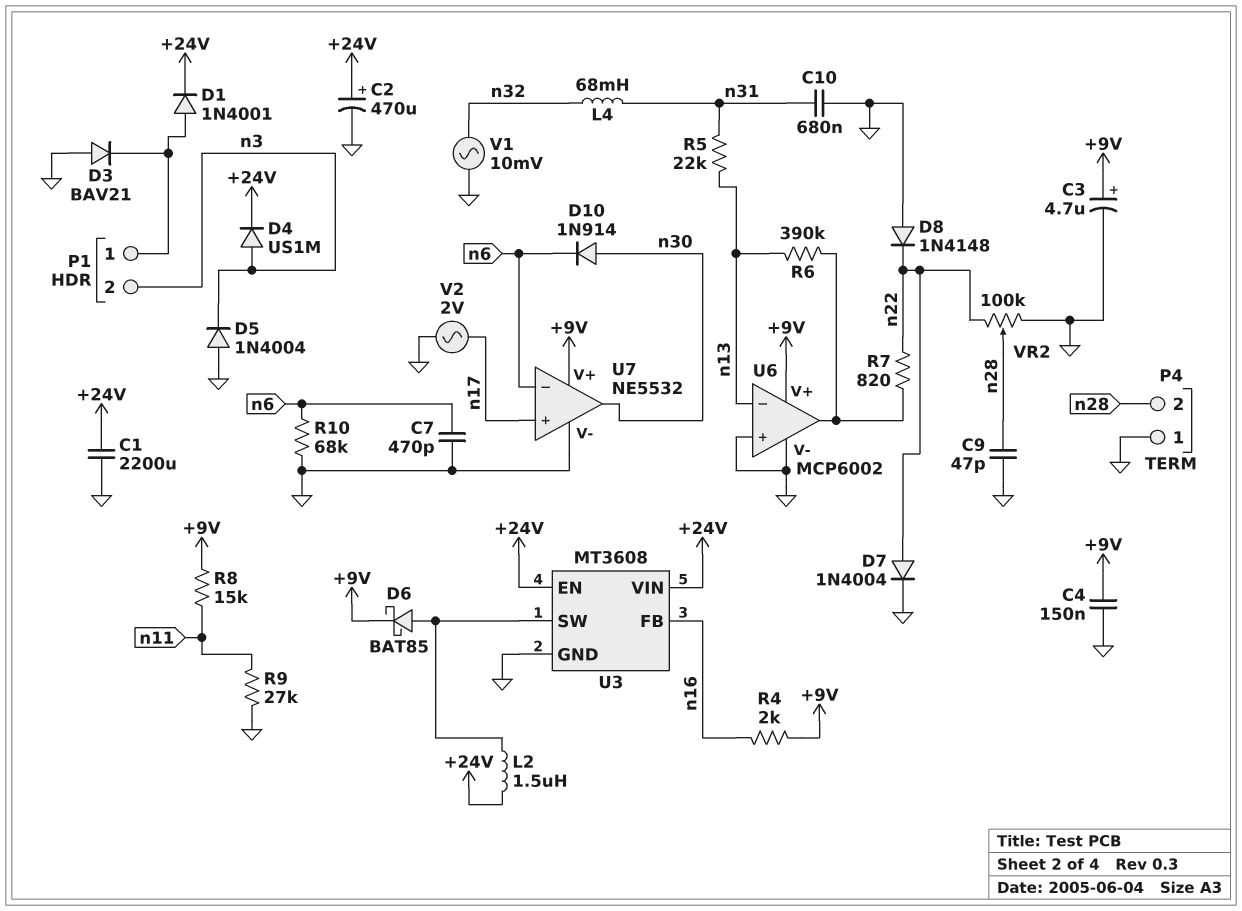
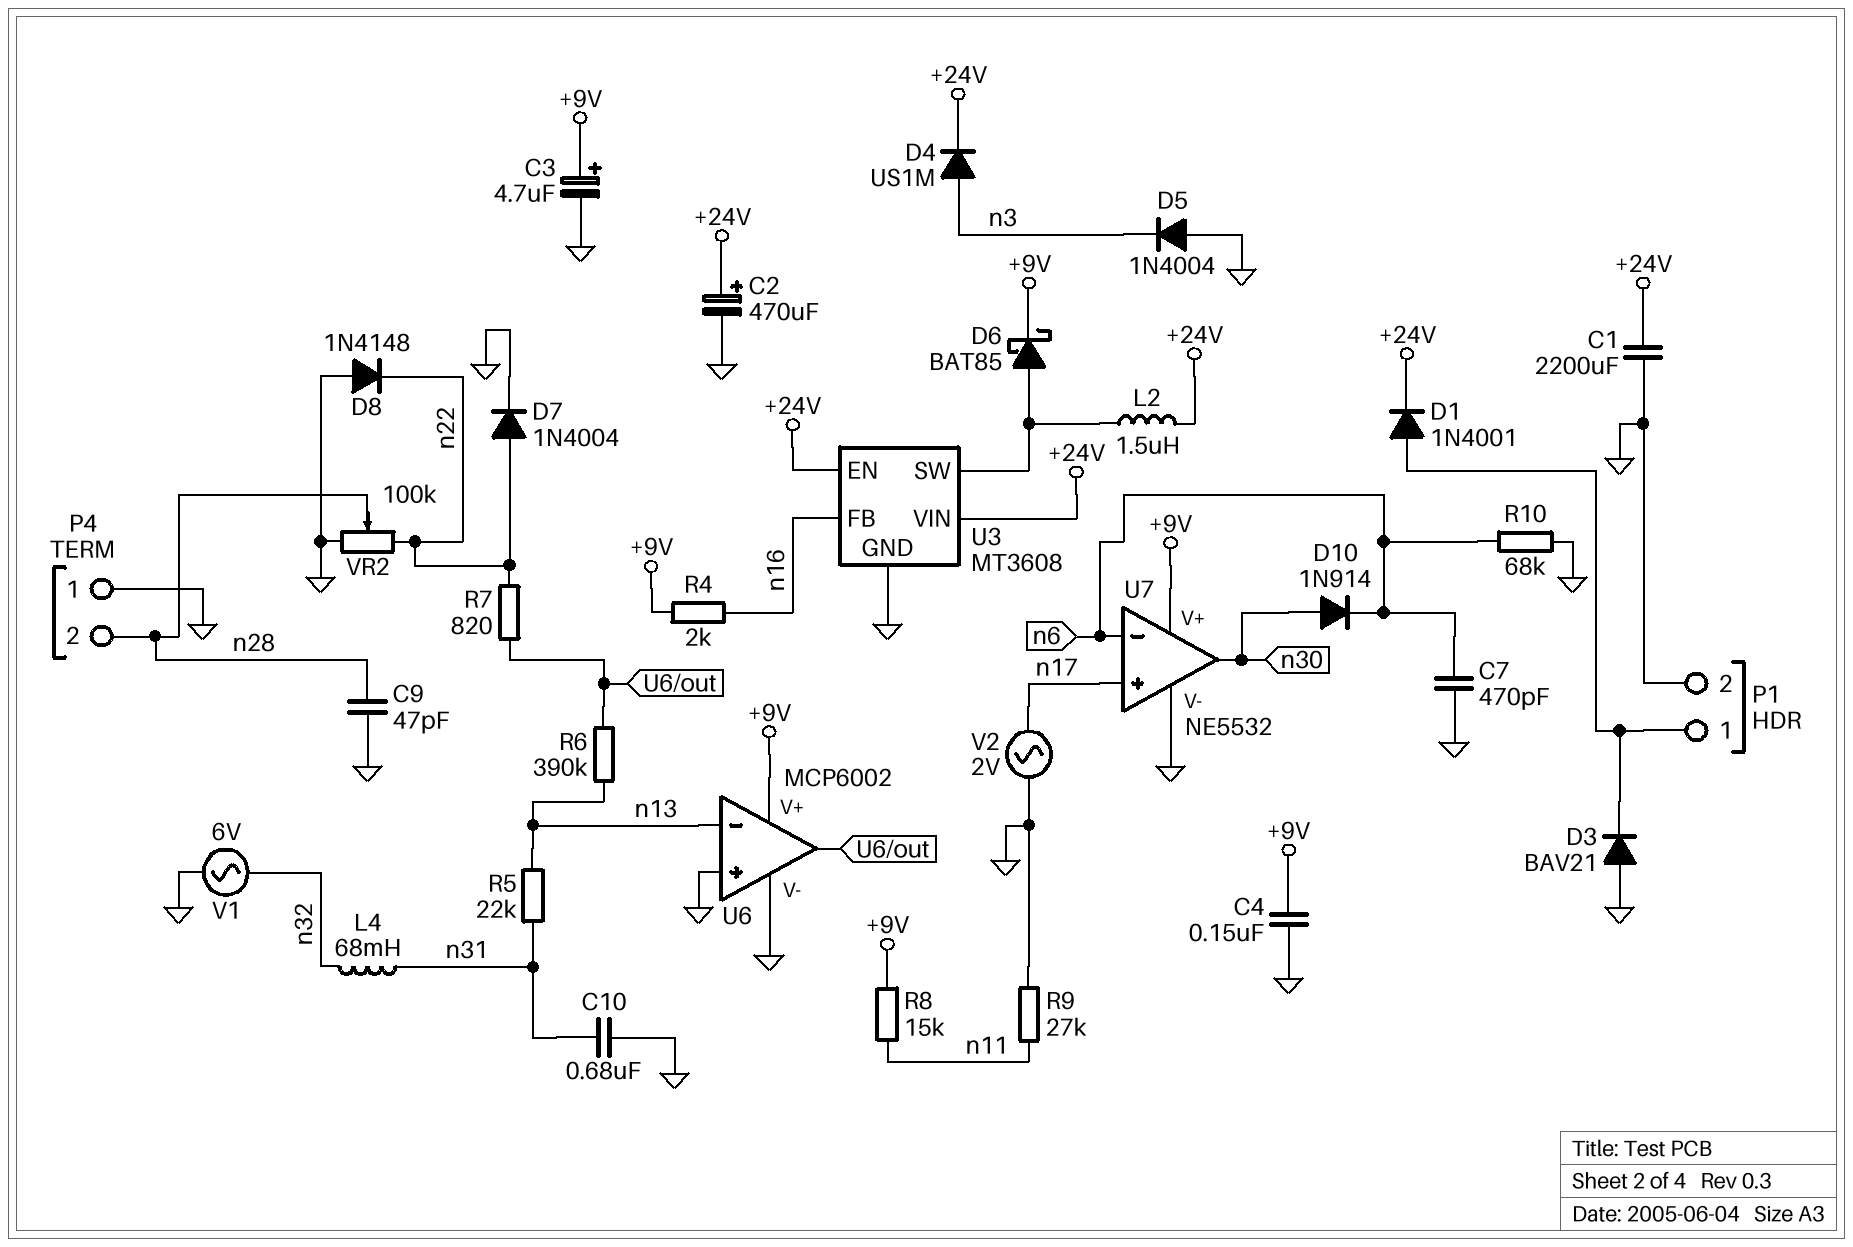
P1 pin 2: n3 -> GND
V1: AC 10mV (GND, n32) -> AC 6V (GND, n32)

